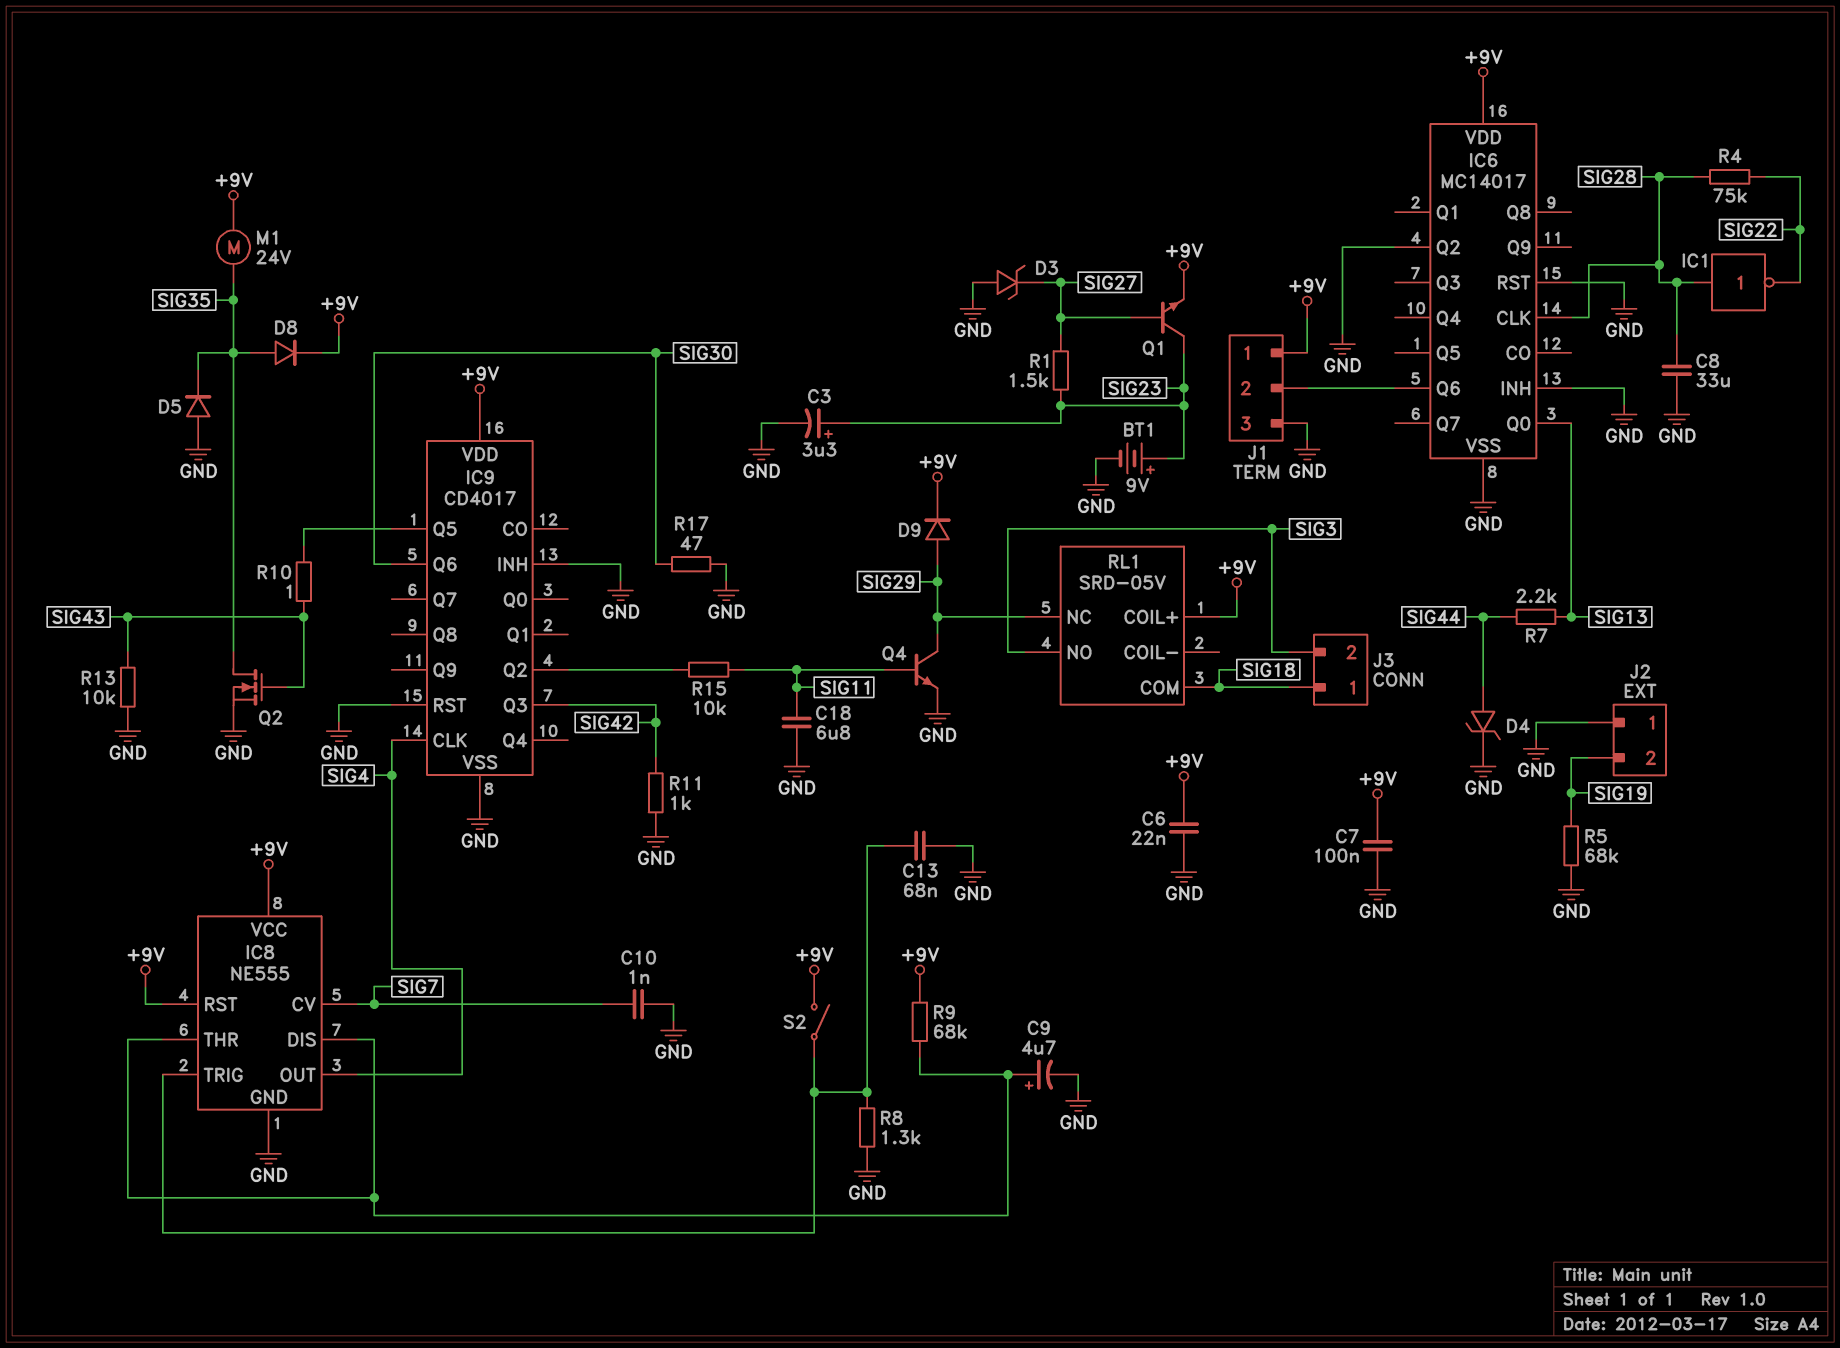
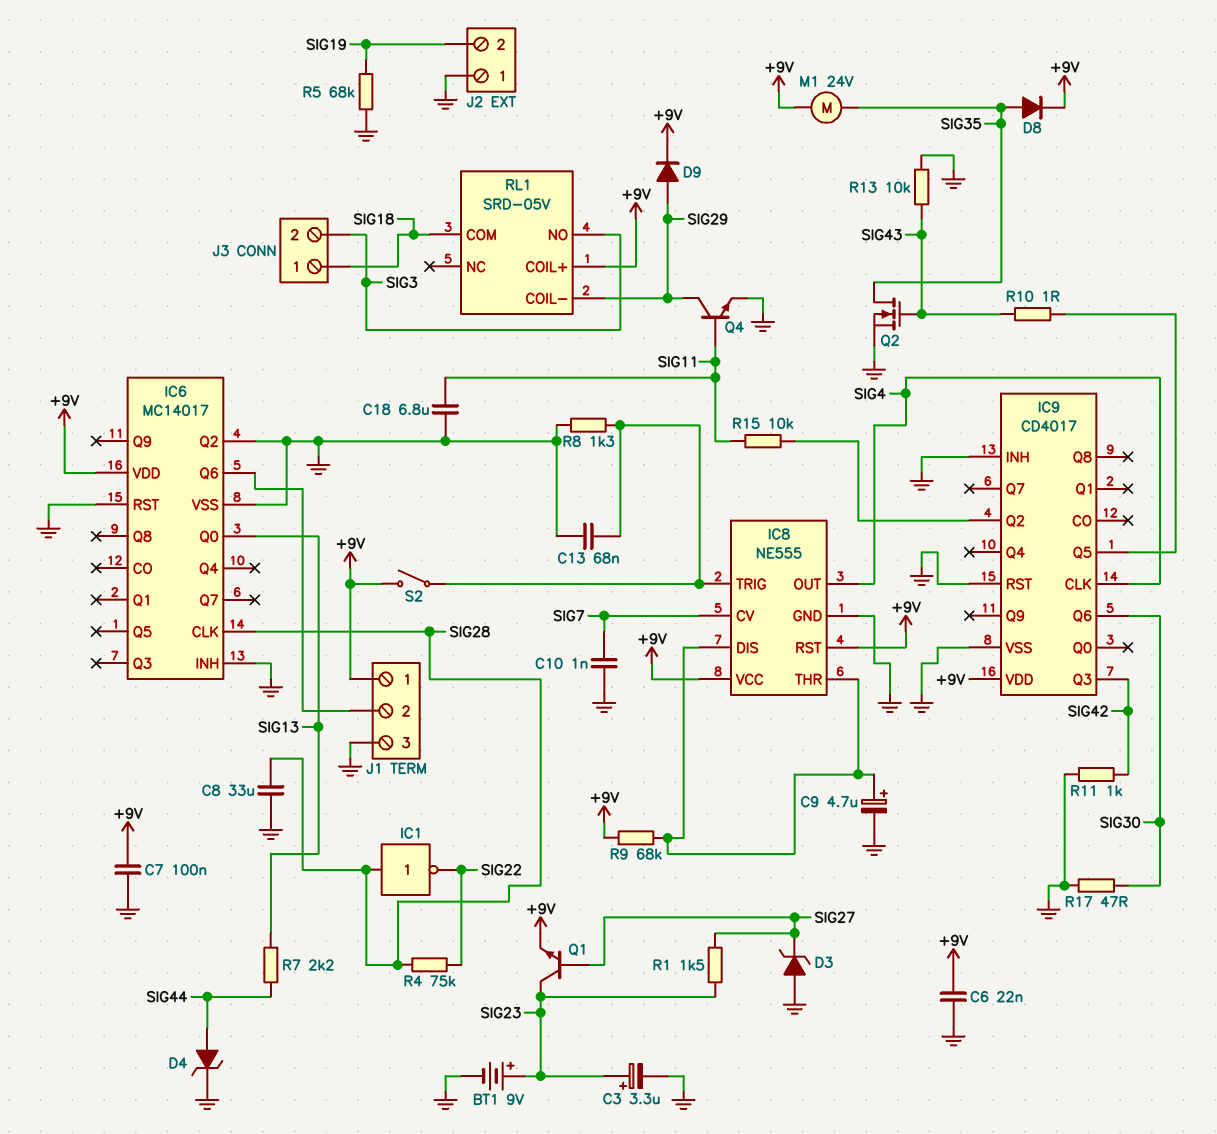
D5: diode (A GND, K SIG35) -> none
RL1 pin COIL-: none -> SIG29
RL1 pin NC: SIG29 -> none

